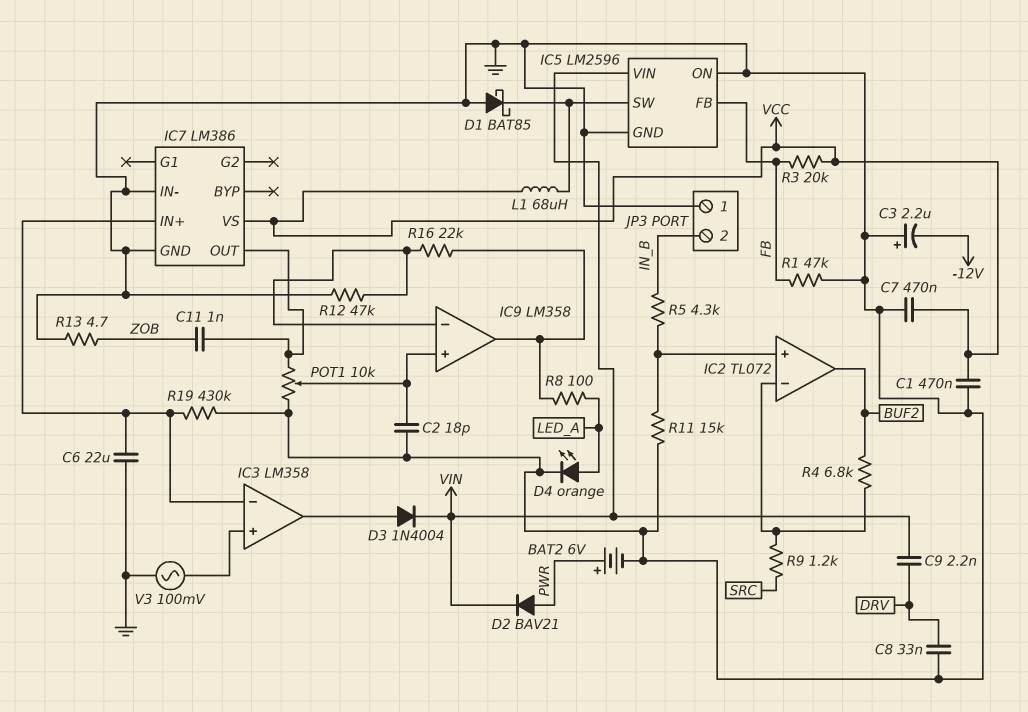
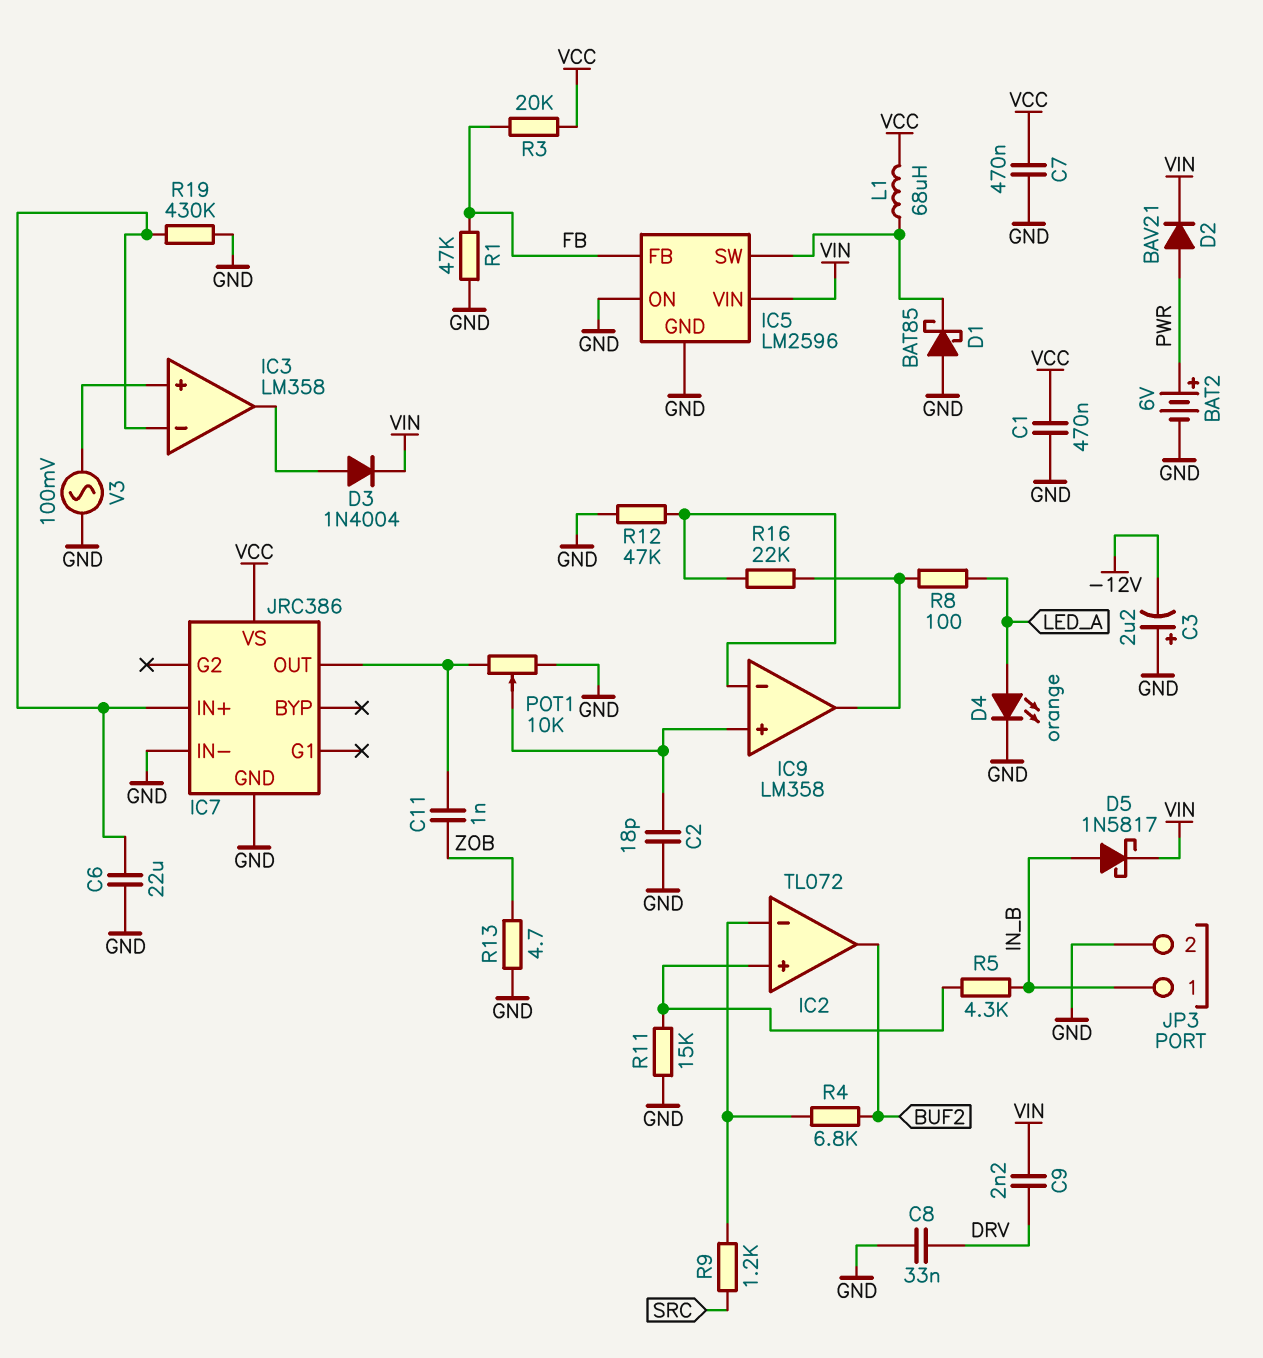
D5: none -> schottky 1N5817 (A IN_B, K VIN)
IC7: LM386 -> JRC386
JP3 pin 1: GND -> IN_B
JP3 pin 2: IN_B -> GND

